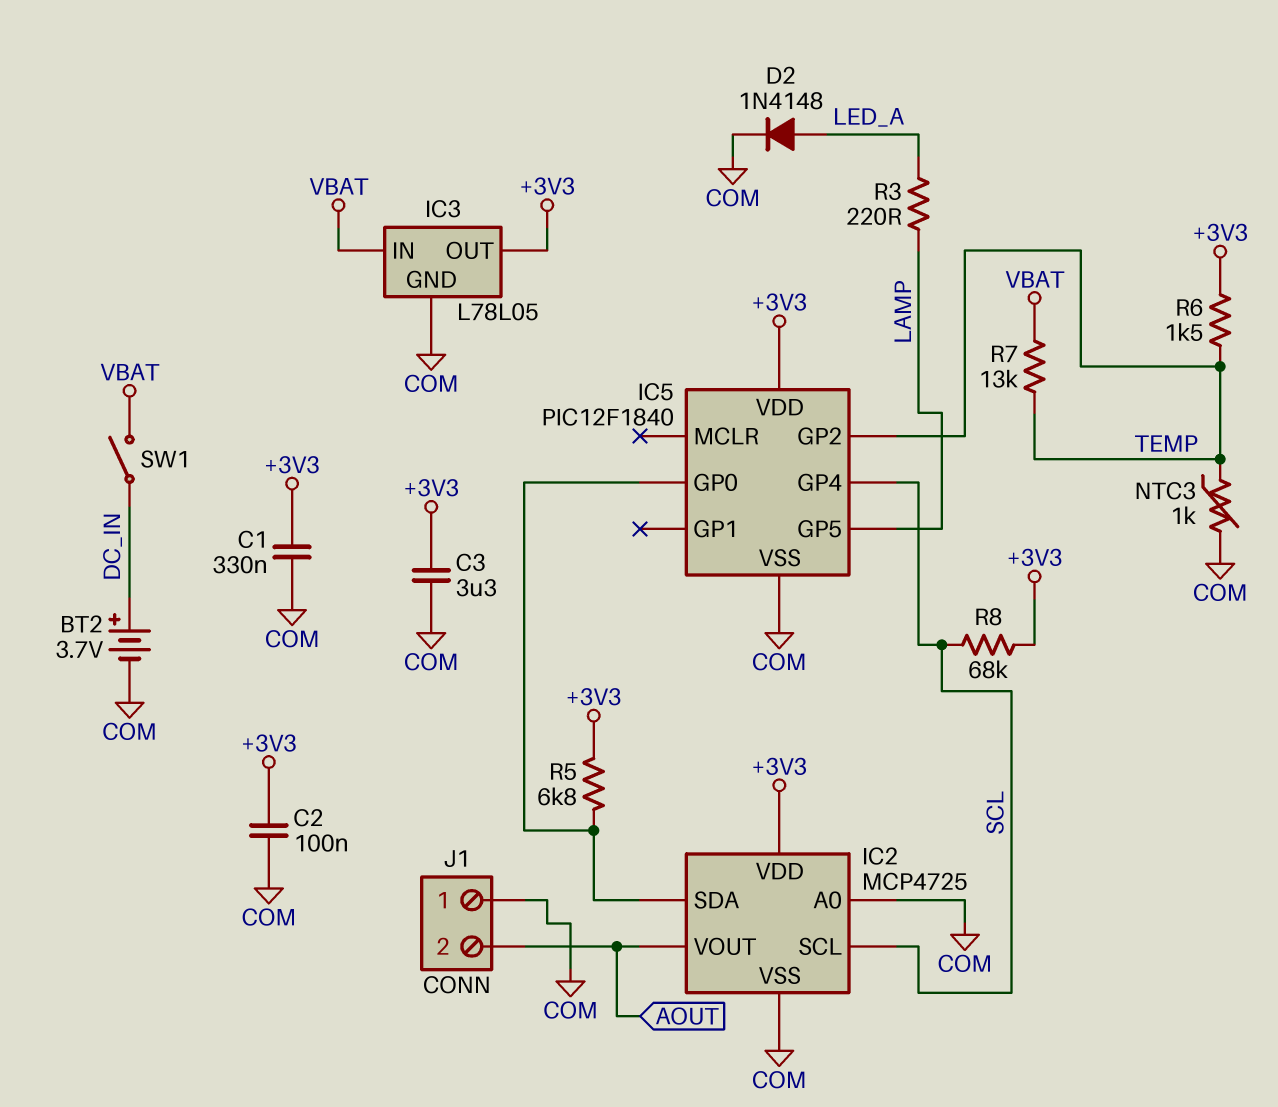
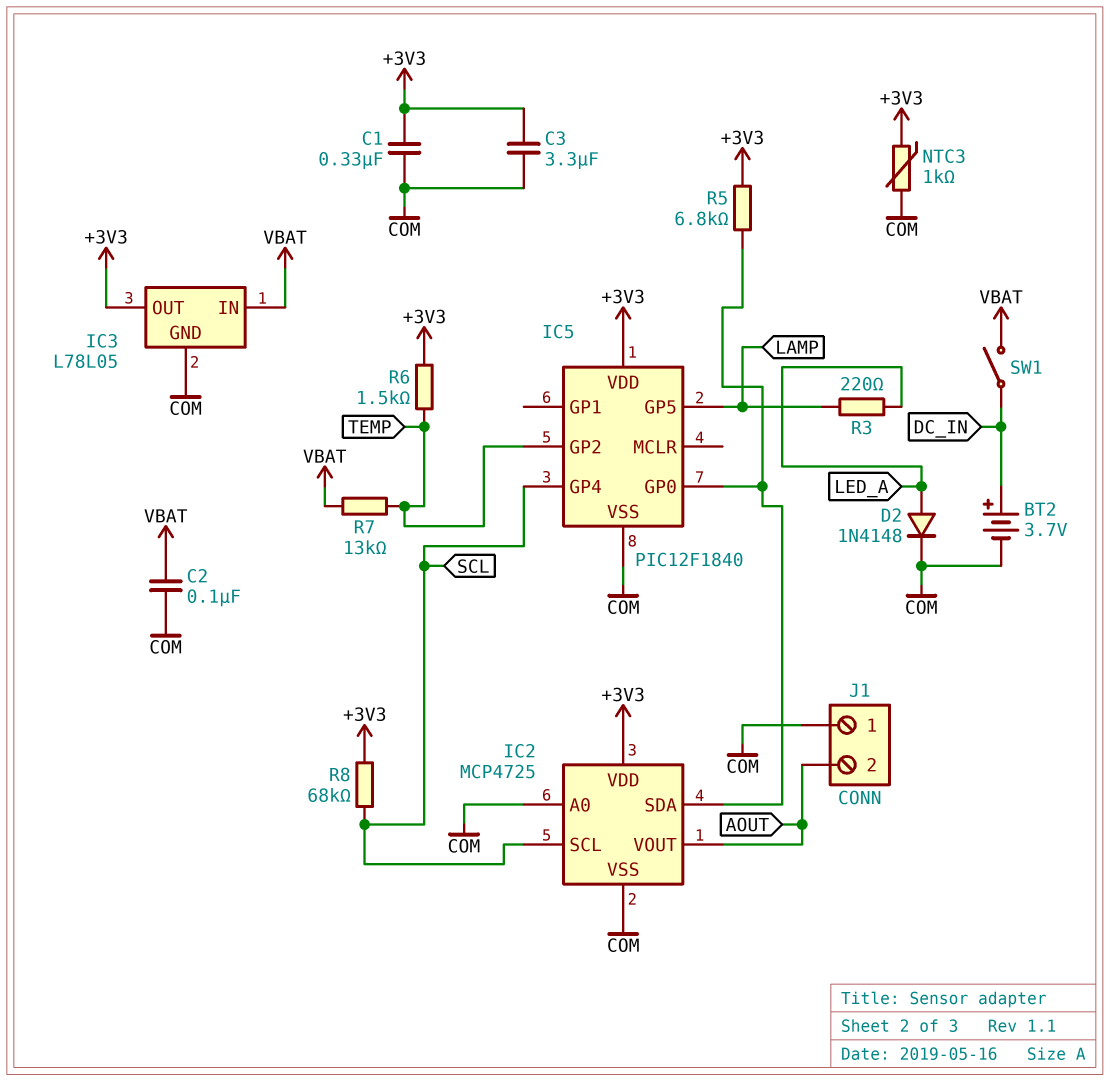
C2: 100nF (+3V3, COM) -> 100nF (COM, VBAT)
NTC3: 1k (COM, TEMP) -> 1k (+3V3, COM)

